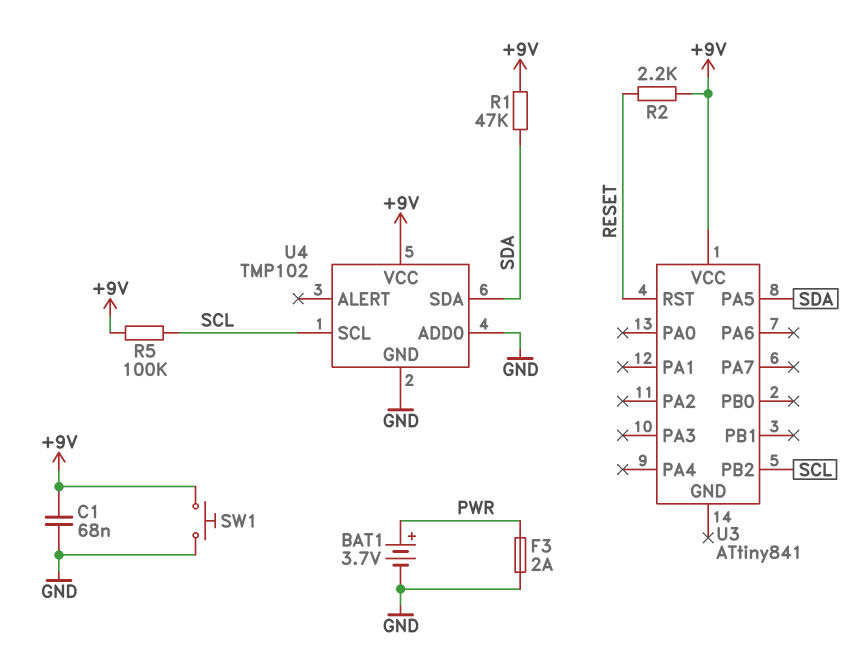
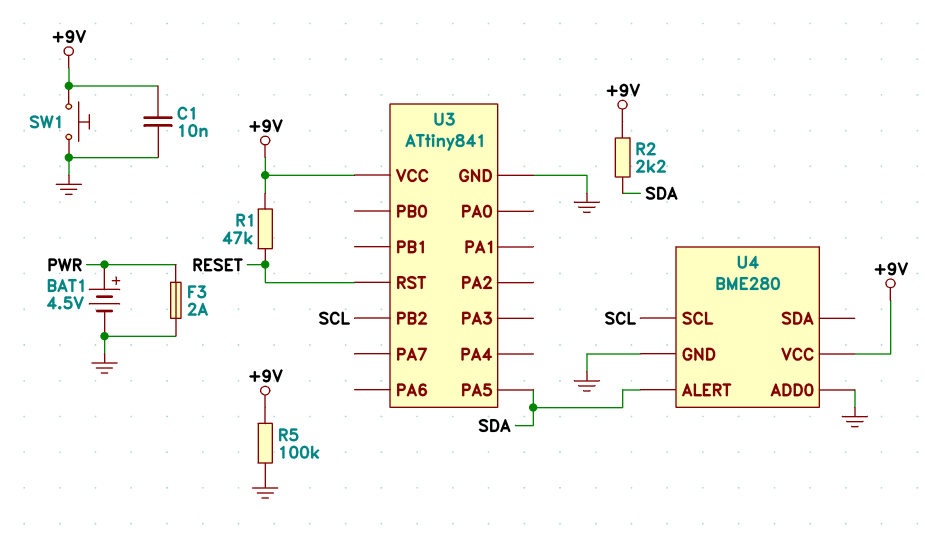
BAT1: 3.7V (plus PWR, minus GND) -> 4.5V (plus PWR, minus GND)
C1: 68nF (+9V, GND) -> 10nF (+9V, GND)
R1: 47k (+9V, SDA) -> 47k (+9V, RESET)
R2: 2.2k (+9V, RESET) -> 2.2k (+9V, SDA)
R5: 100k (+9V, SCL) -> 100k (+9V, GND)
U3 pin GND: none -> GND
U4: TMP102 -> BME280
U4 pin ALERT: none -> SDA
U4 pin SDA: SDA -> none

